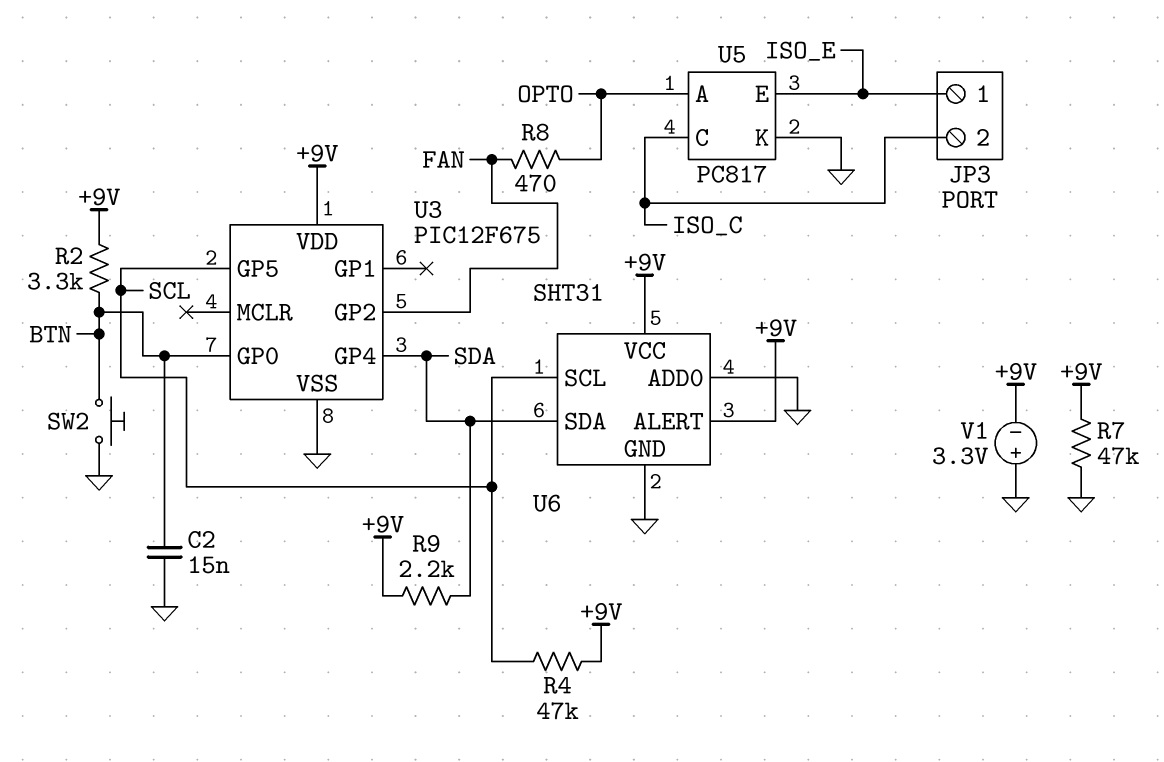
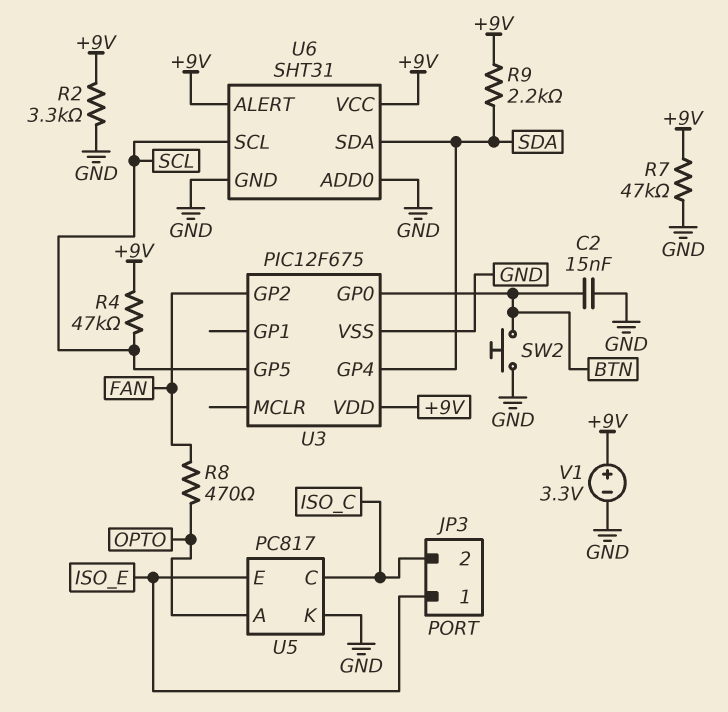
R2: 3.3k (+9V, BTN) -> 3.3k (+9V, GND)
V1: 3.3V (plus GND, minus +9V) -> 3.3V (plus +9V, minus GND)

